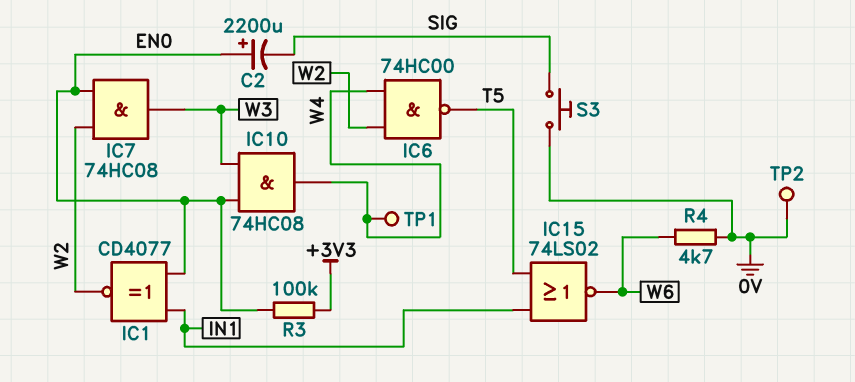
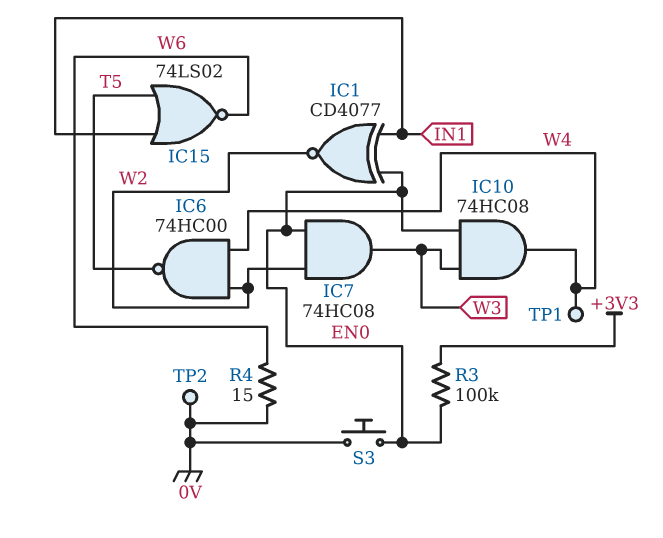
C2: 2200uF (plus EN0, minus SIG) -> none
R4: 4.7k (0V, W6) -> 15 (0V, W6)
S3: button (0V, SIG) -> button (0V, EN0)

